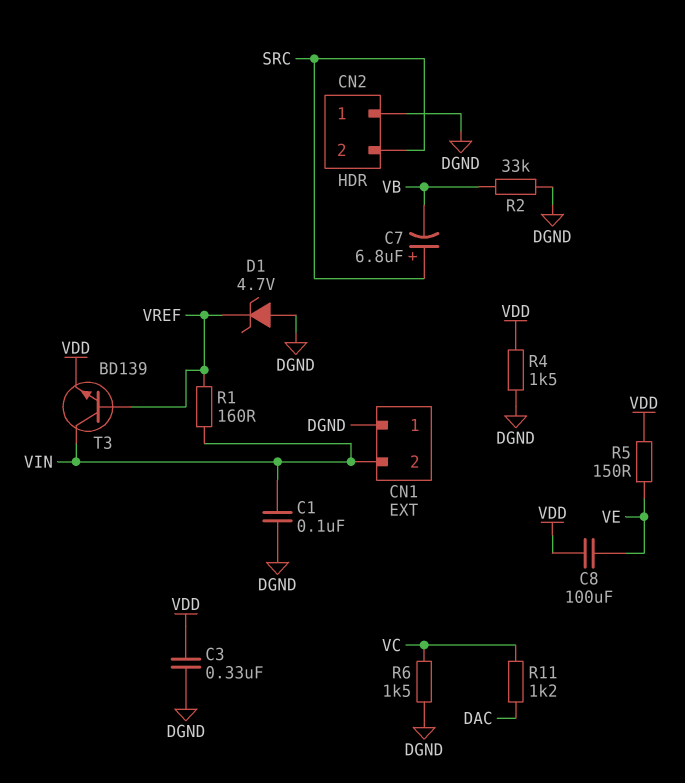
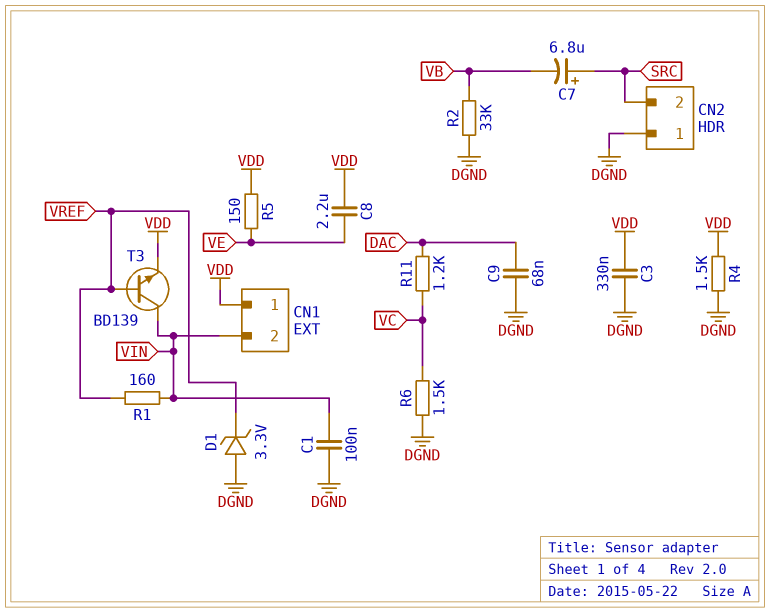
C8: 100uF (VDD, VE) -> 2.2uF (VDD, VE)
C9: none -> 68nF (DAC, DGND)
CN1 pin 1: DGND -> VDD
D1: zener 4.7V (A DGND, K VREF) -> zener 3.3V (A DGND, K VREF)

